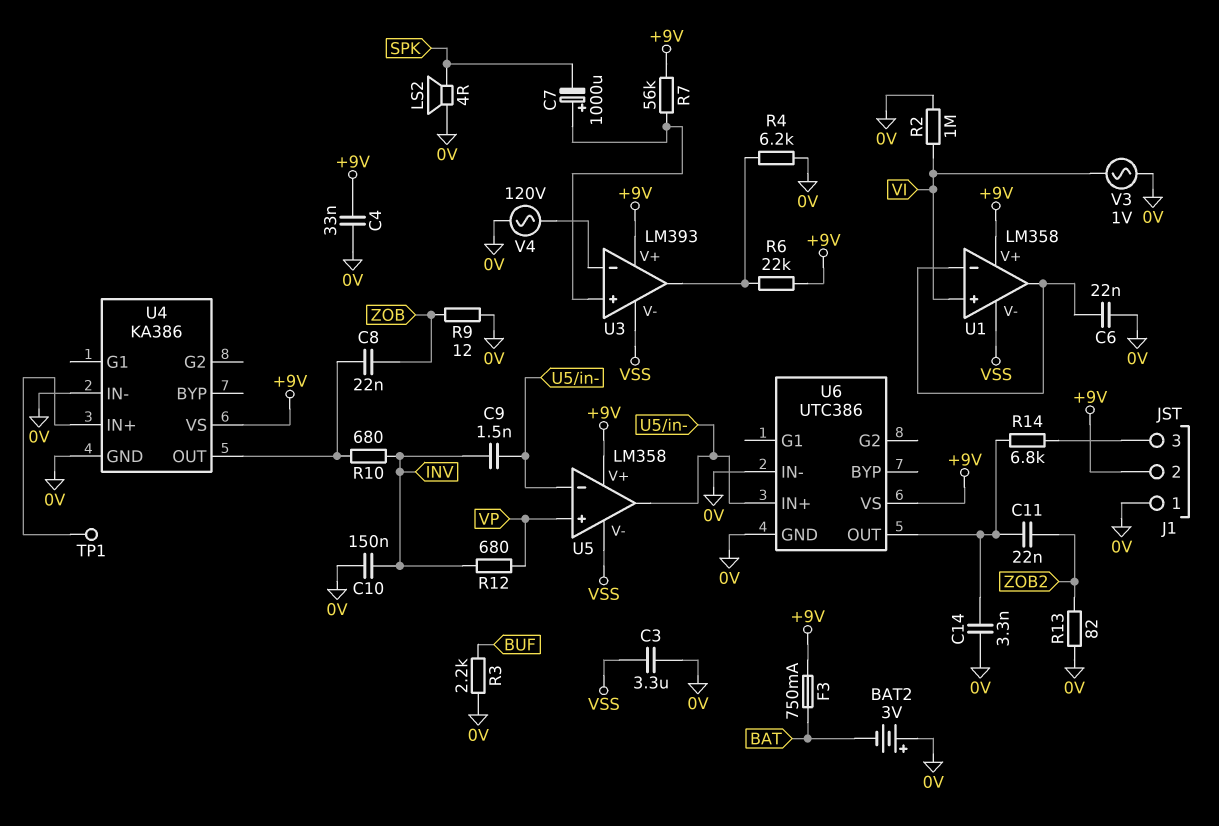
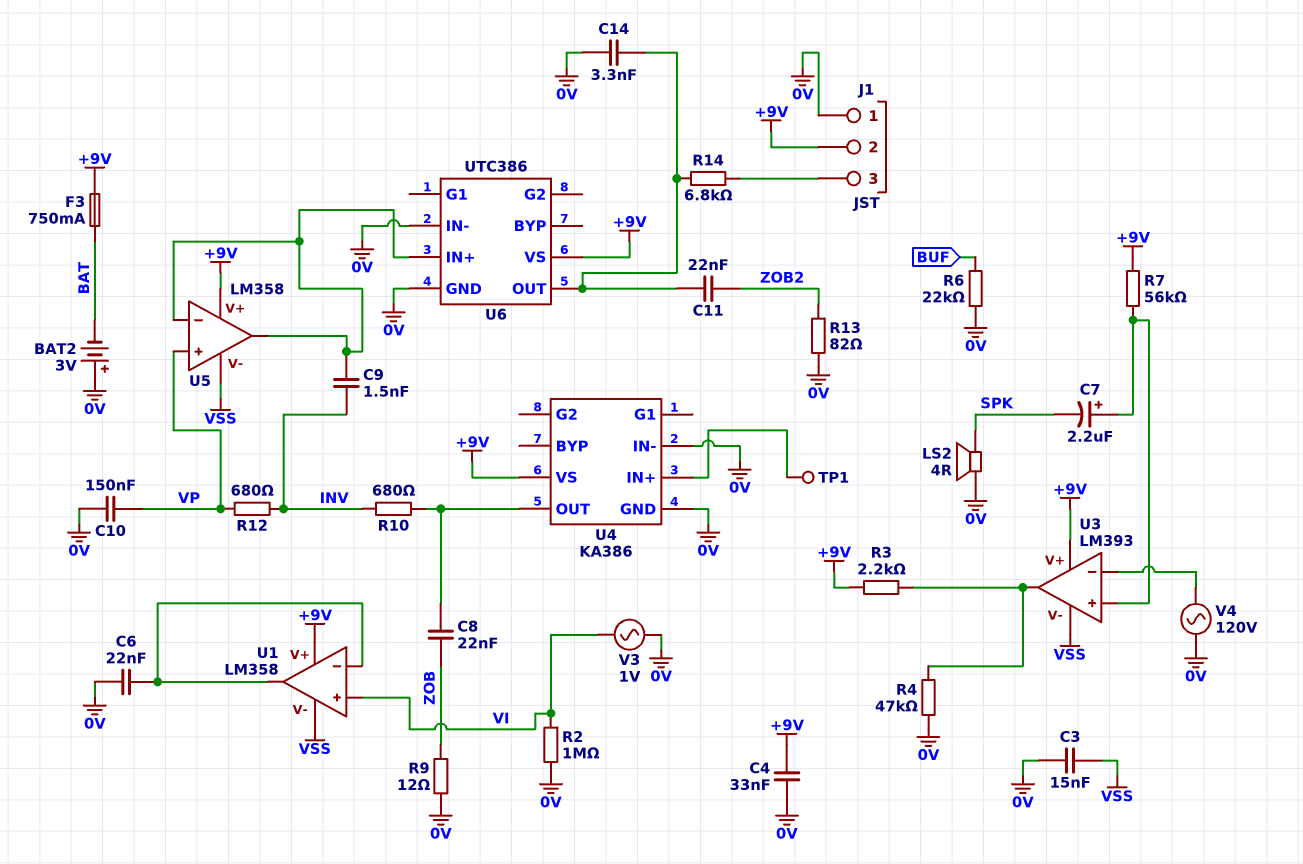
C3: 3.3uF (0V, VSS) -> 15nF (0V, VSS)
C7: 1000uF (plus U3/in+, minus SPK) -> 2.2uF (plus U3/in+, minus SPK)
C10: 150nF (0V, INV) -> 150nF (0V, VP)
R3: 2.2k (0V, BUF) -> 2.2k (+9V, U3/out)
R4: 6.2k (0V, U3/out) -> 47k (0V, U3/out)
R6: 22k (+9V, U3/out) -> 22k (0V, BUF)

